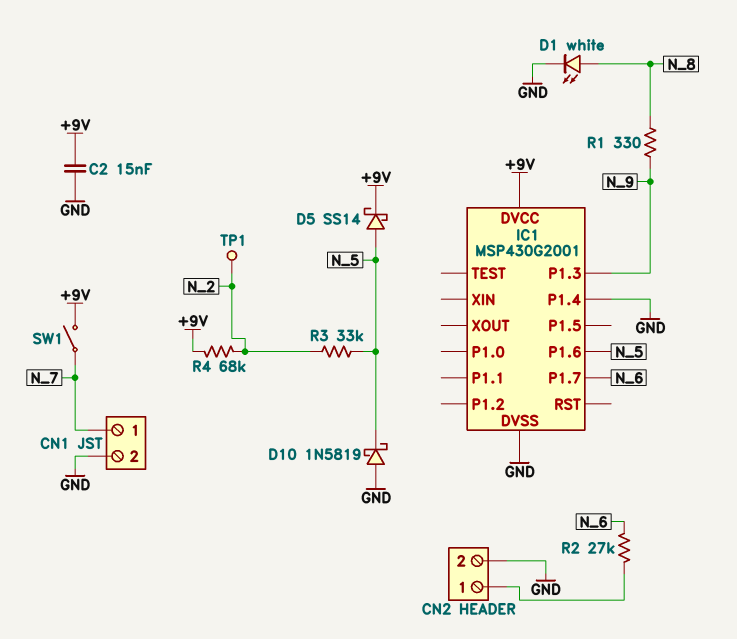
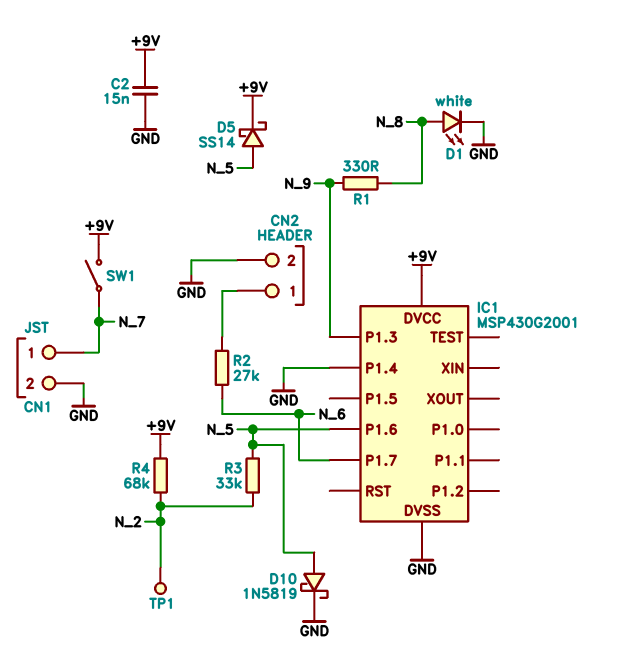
D10: schottky 1N5819 (A GND, K N_5) -> schottky 1N5819 (A N_5, K GND)

